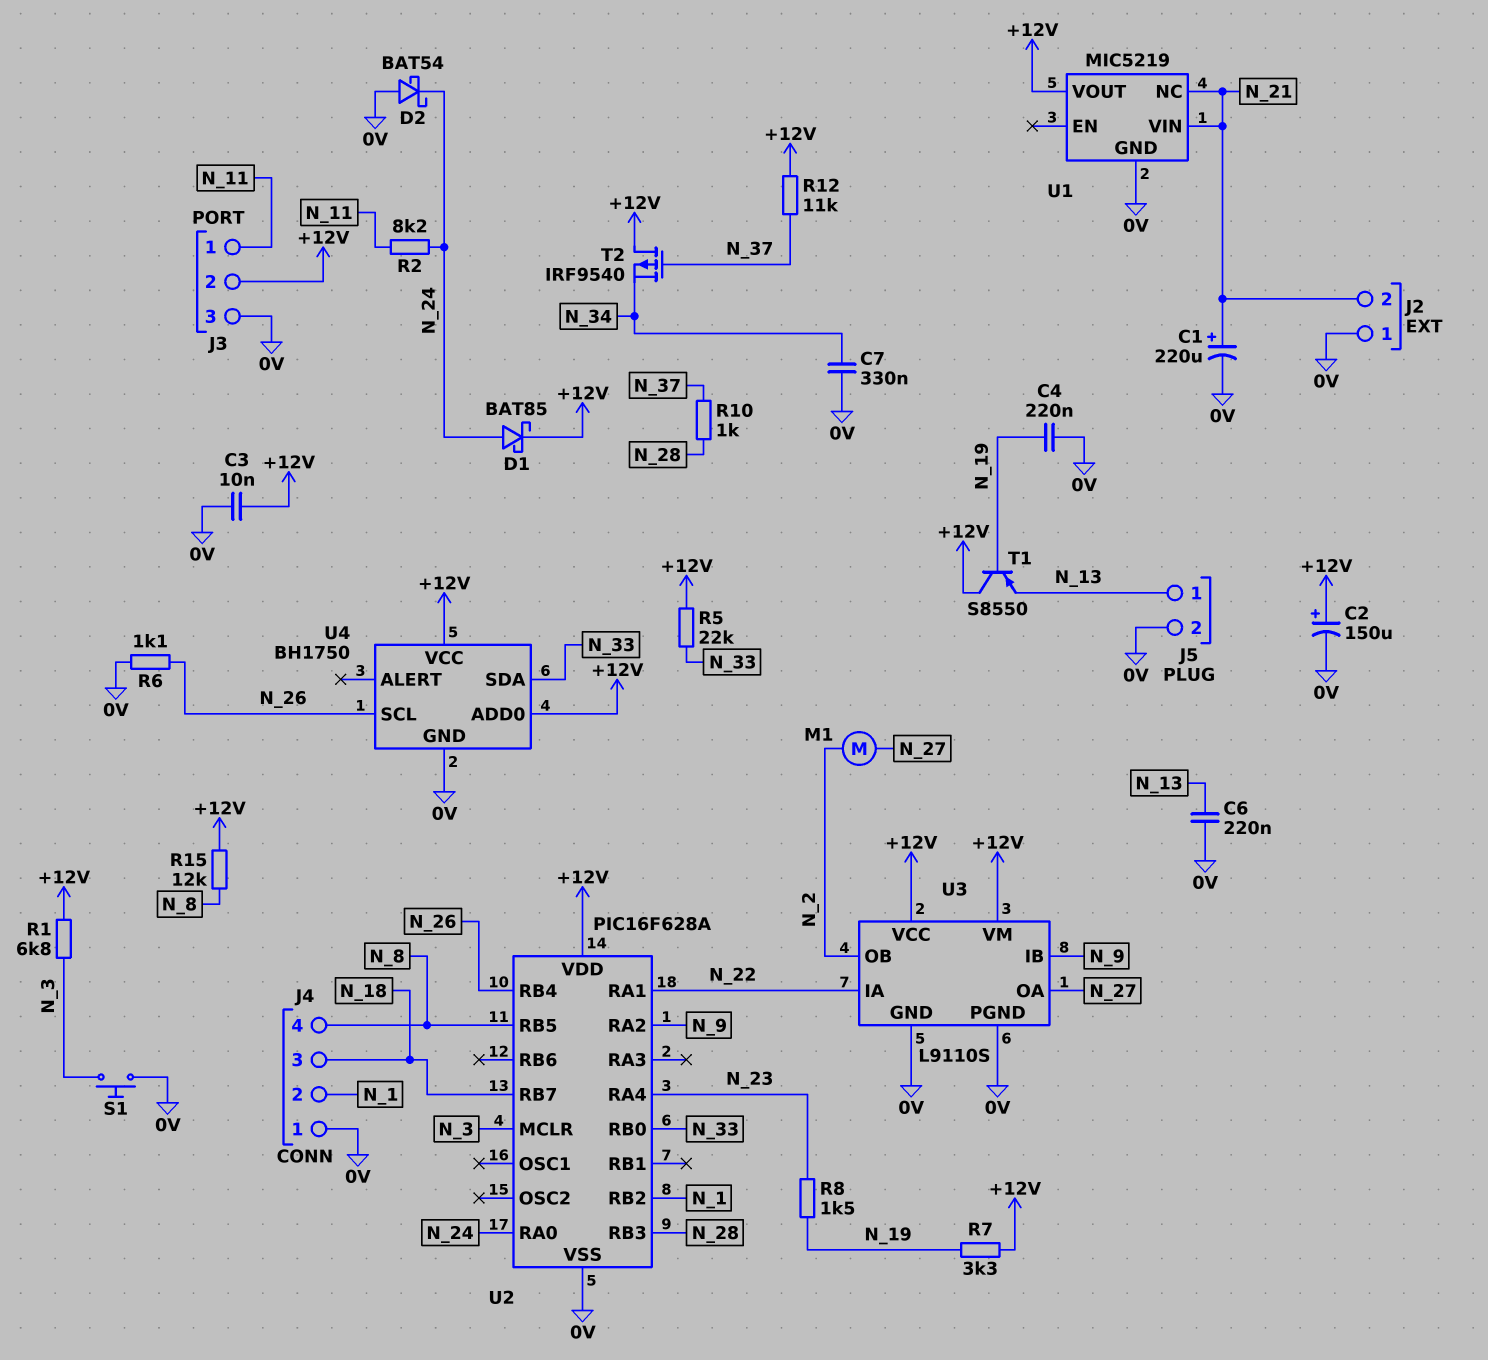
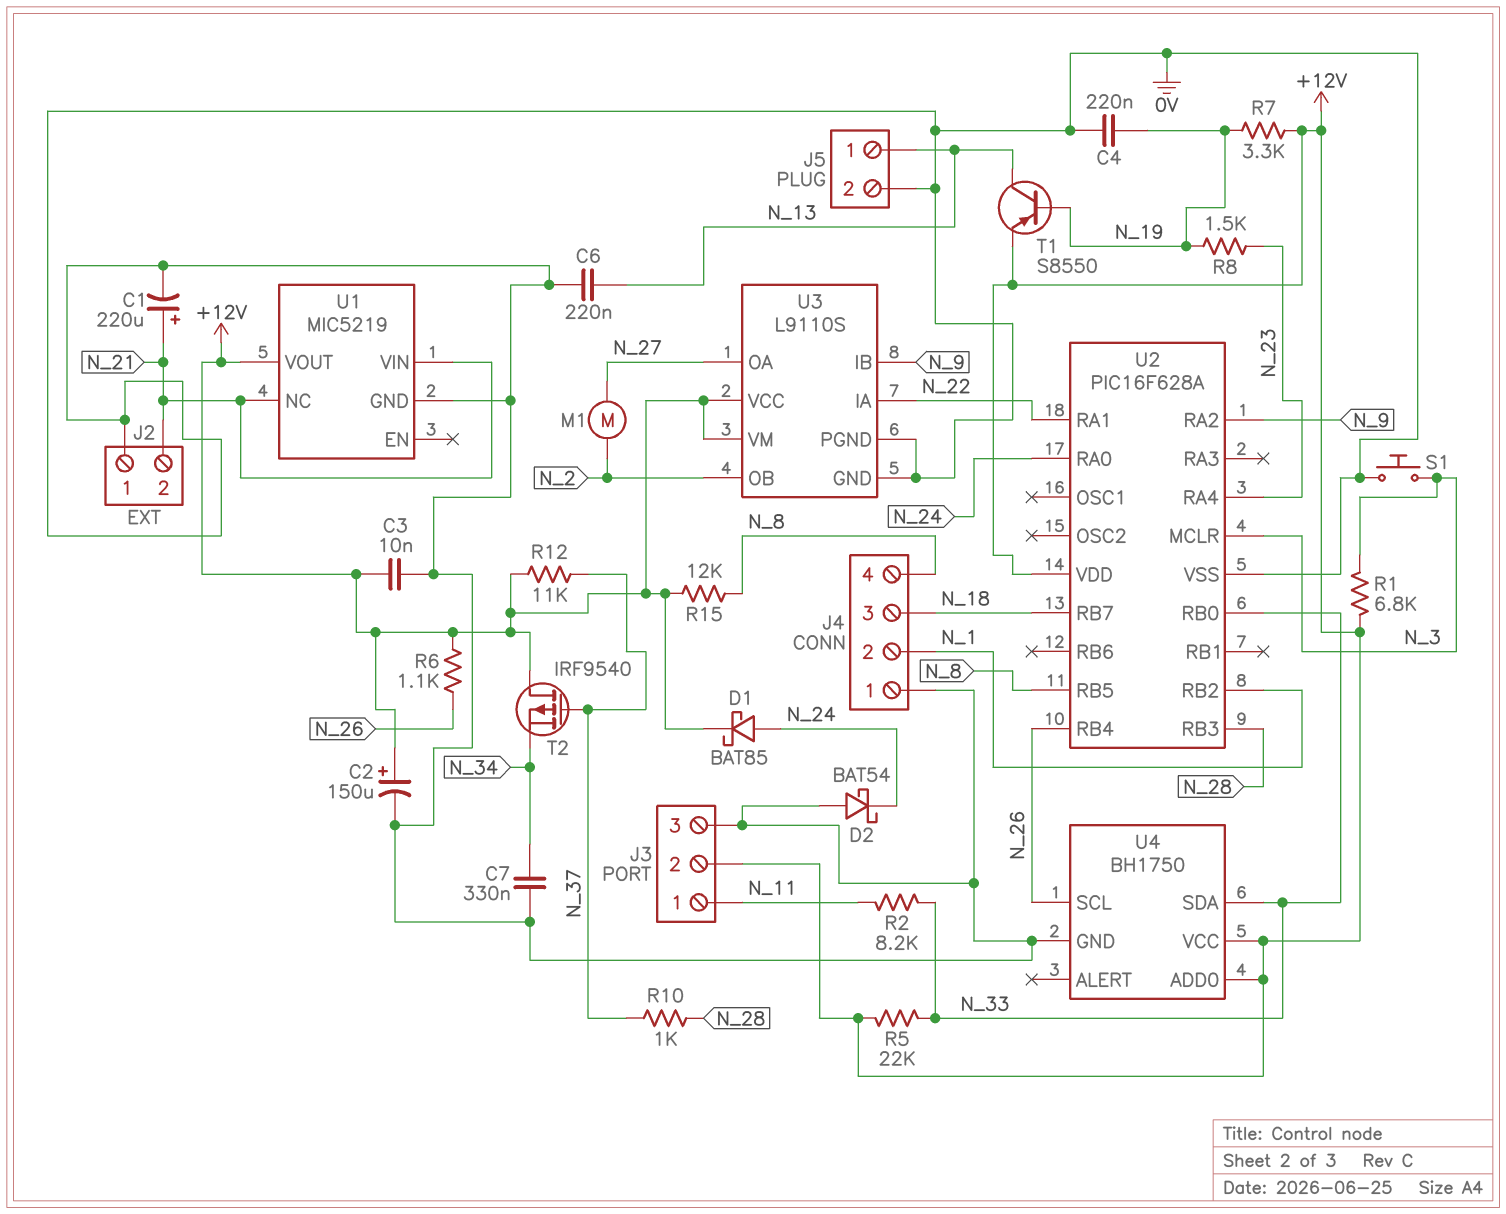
R2: 8.2k (N_11, N_24) -> 8.2k (N_11, N_33)
R6: 1.1k (0V, N_26) -> 1.1k (+12V, N_26)
T1: PNP S8550 (B N_19, C +12V, E N_13) -> PNP S8550 (B N_19, C N_13, E +12V)

